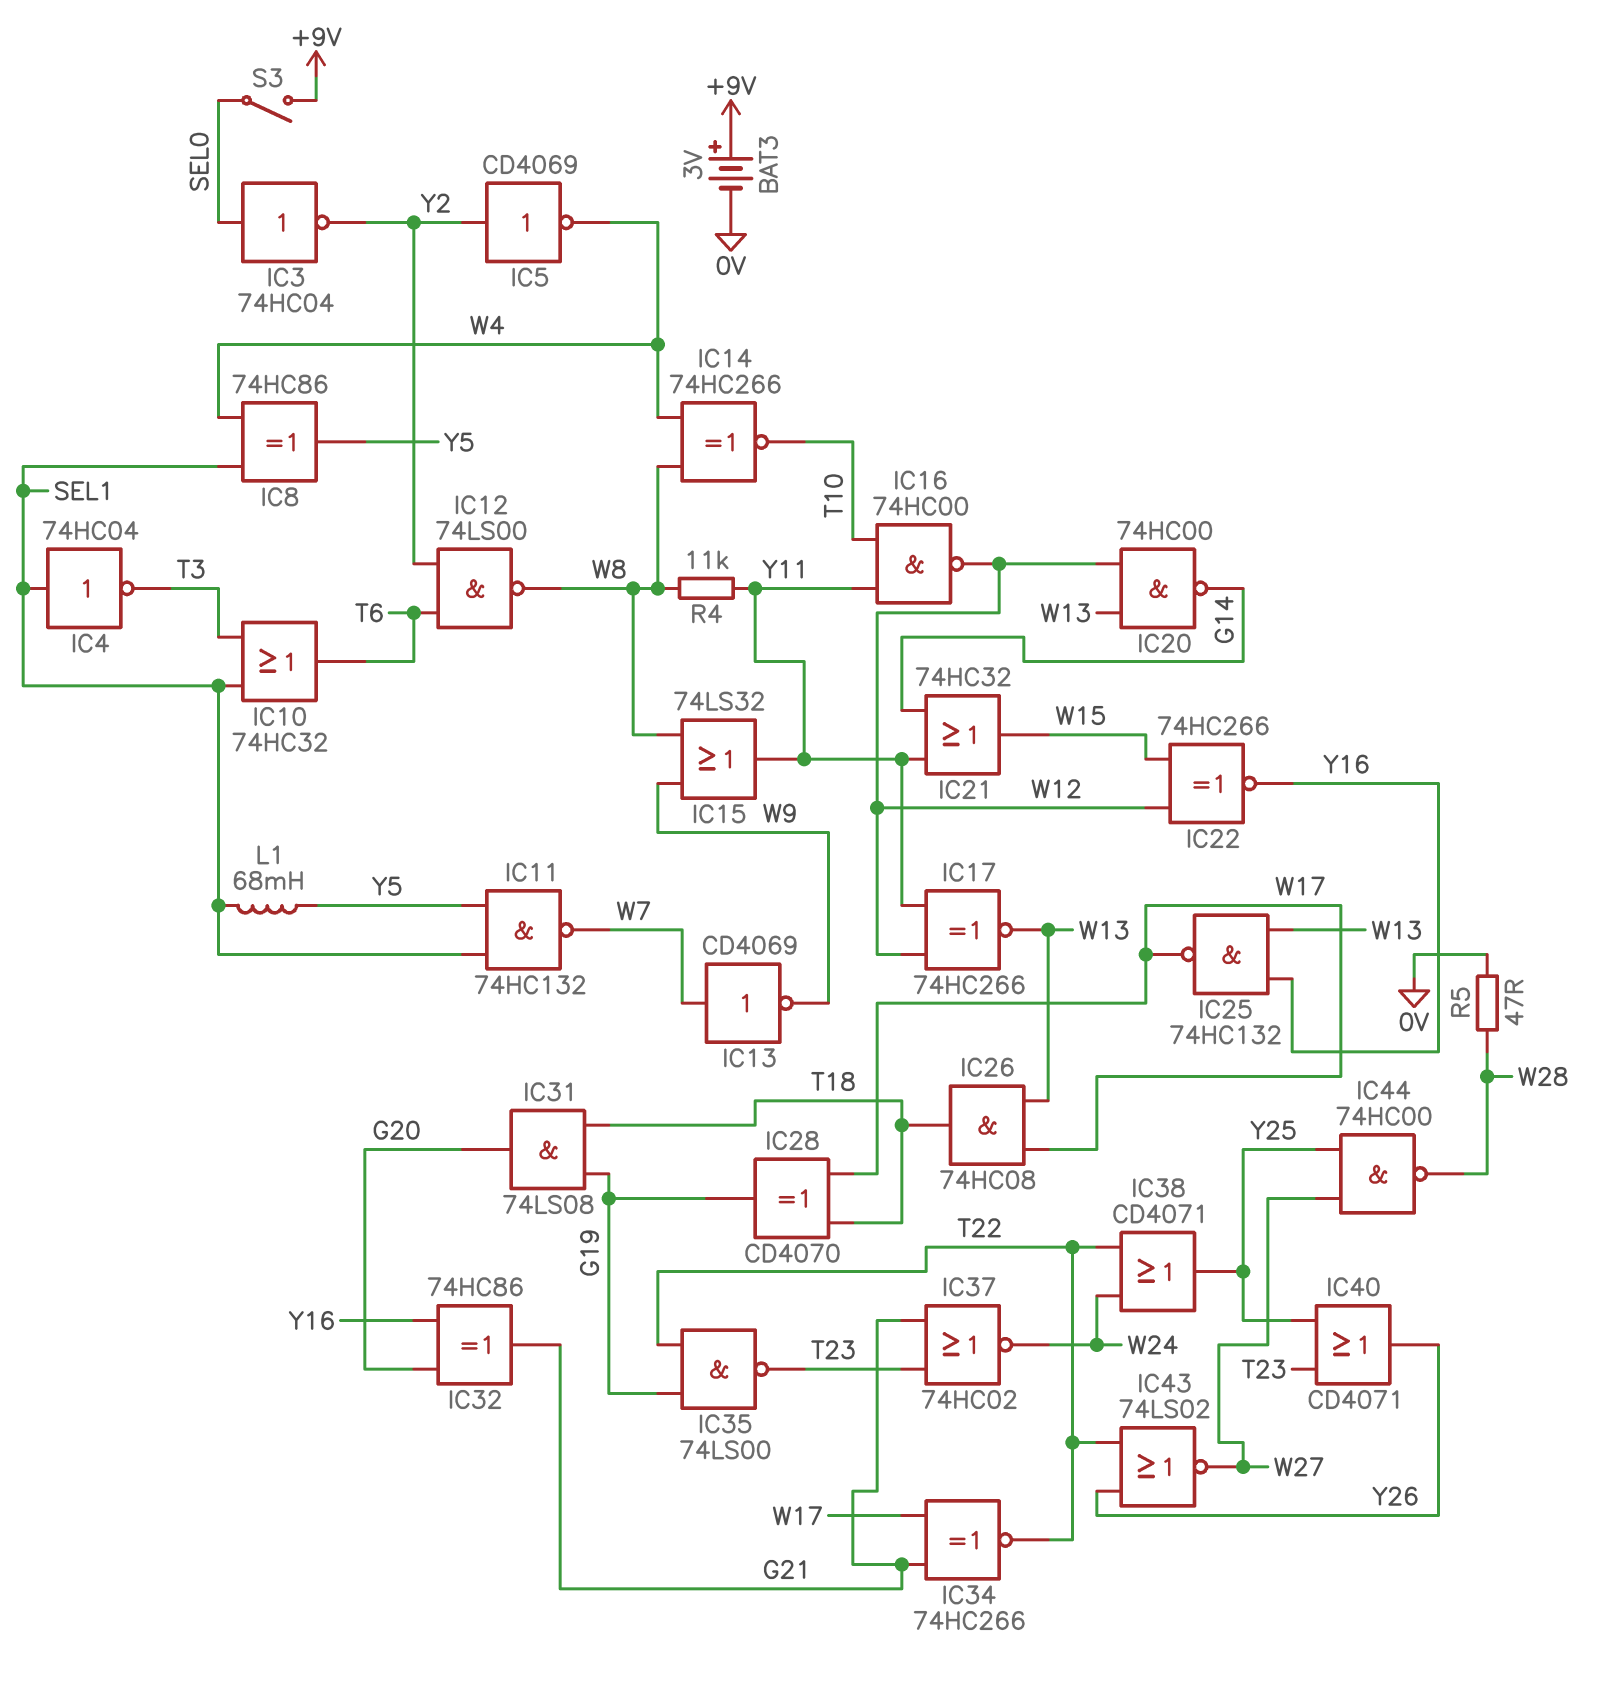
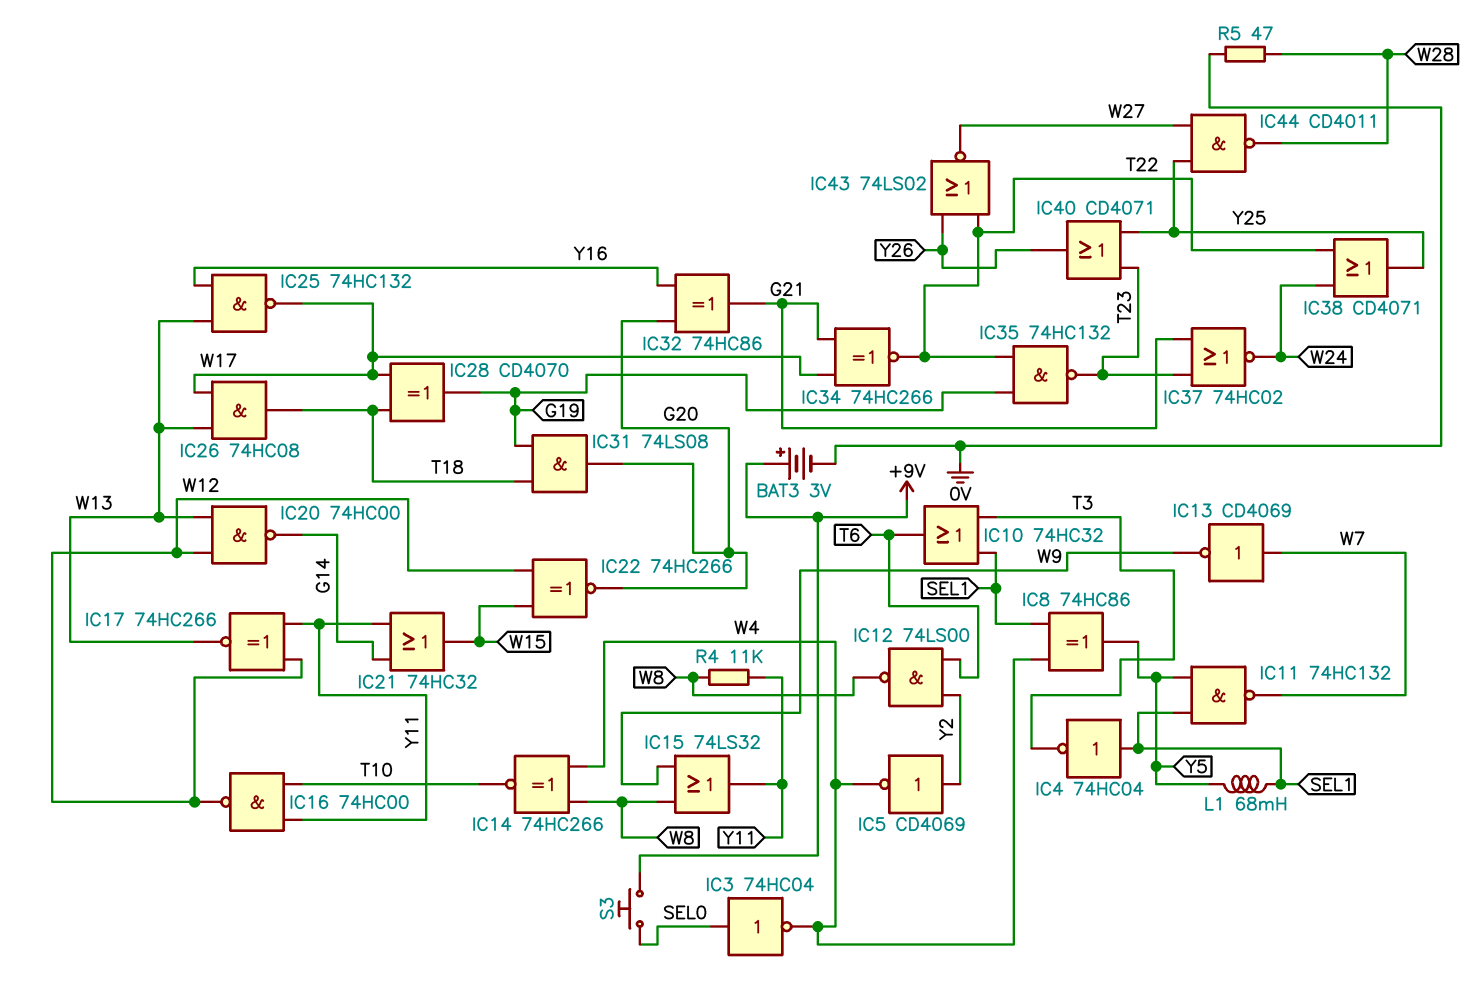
IC3: NOT 74HC04 (in SEL0, out Y2) -> NOT 74HC04 (in SEL0, out W4)
IC22: XNOR 74HC266 (in W12, in W15, out Y16) -> XNOR 74HC266 (in W12, in W15, out G20)
IC35: NAND 74LS00 (in G19, in T22, out T23) -> NAND 74HC132 (in G19, in T22, out T23)
IC44: NAND 74HC00 (in W27, in Y25, out W28) -> NAND CD4011 (in W27, in Y25, out W28)
S3: switch (+9V, SEL0) -> button (+9V, SEL0)

